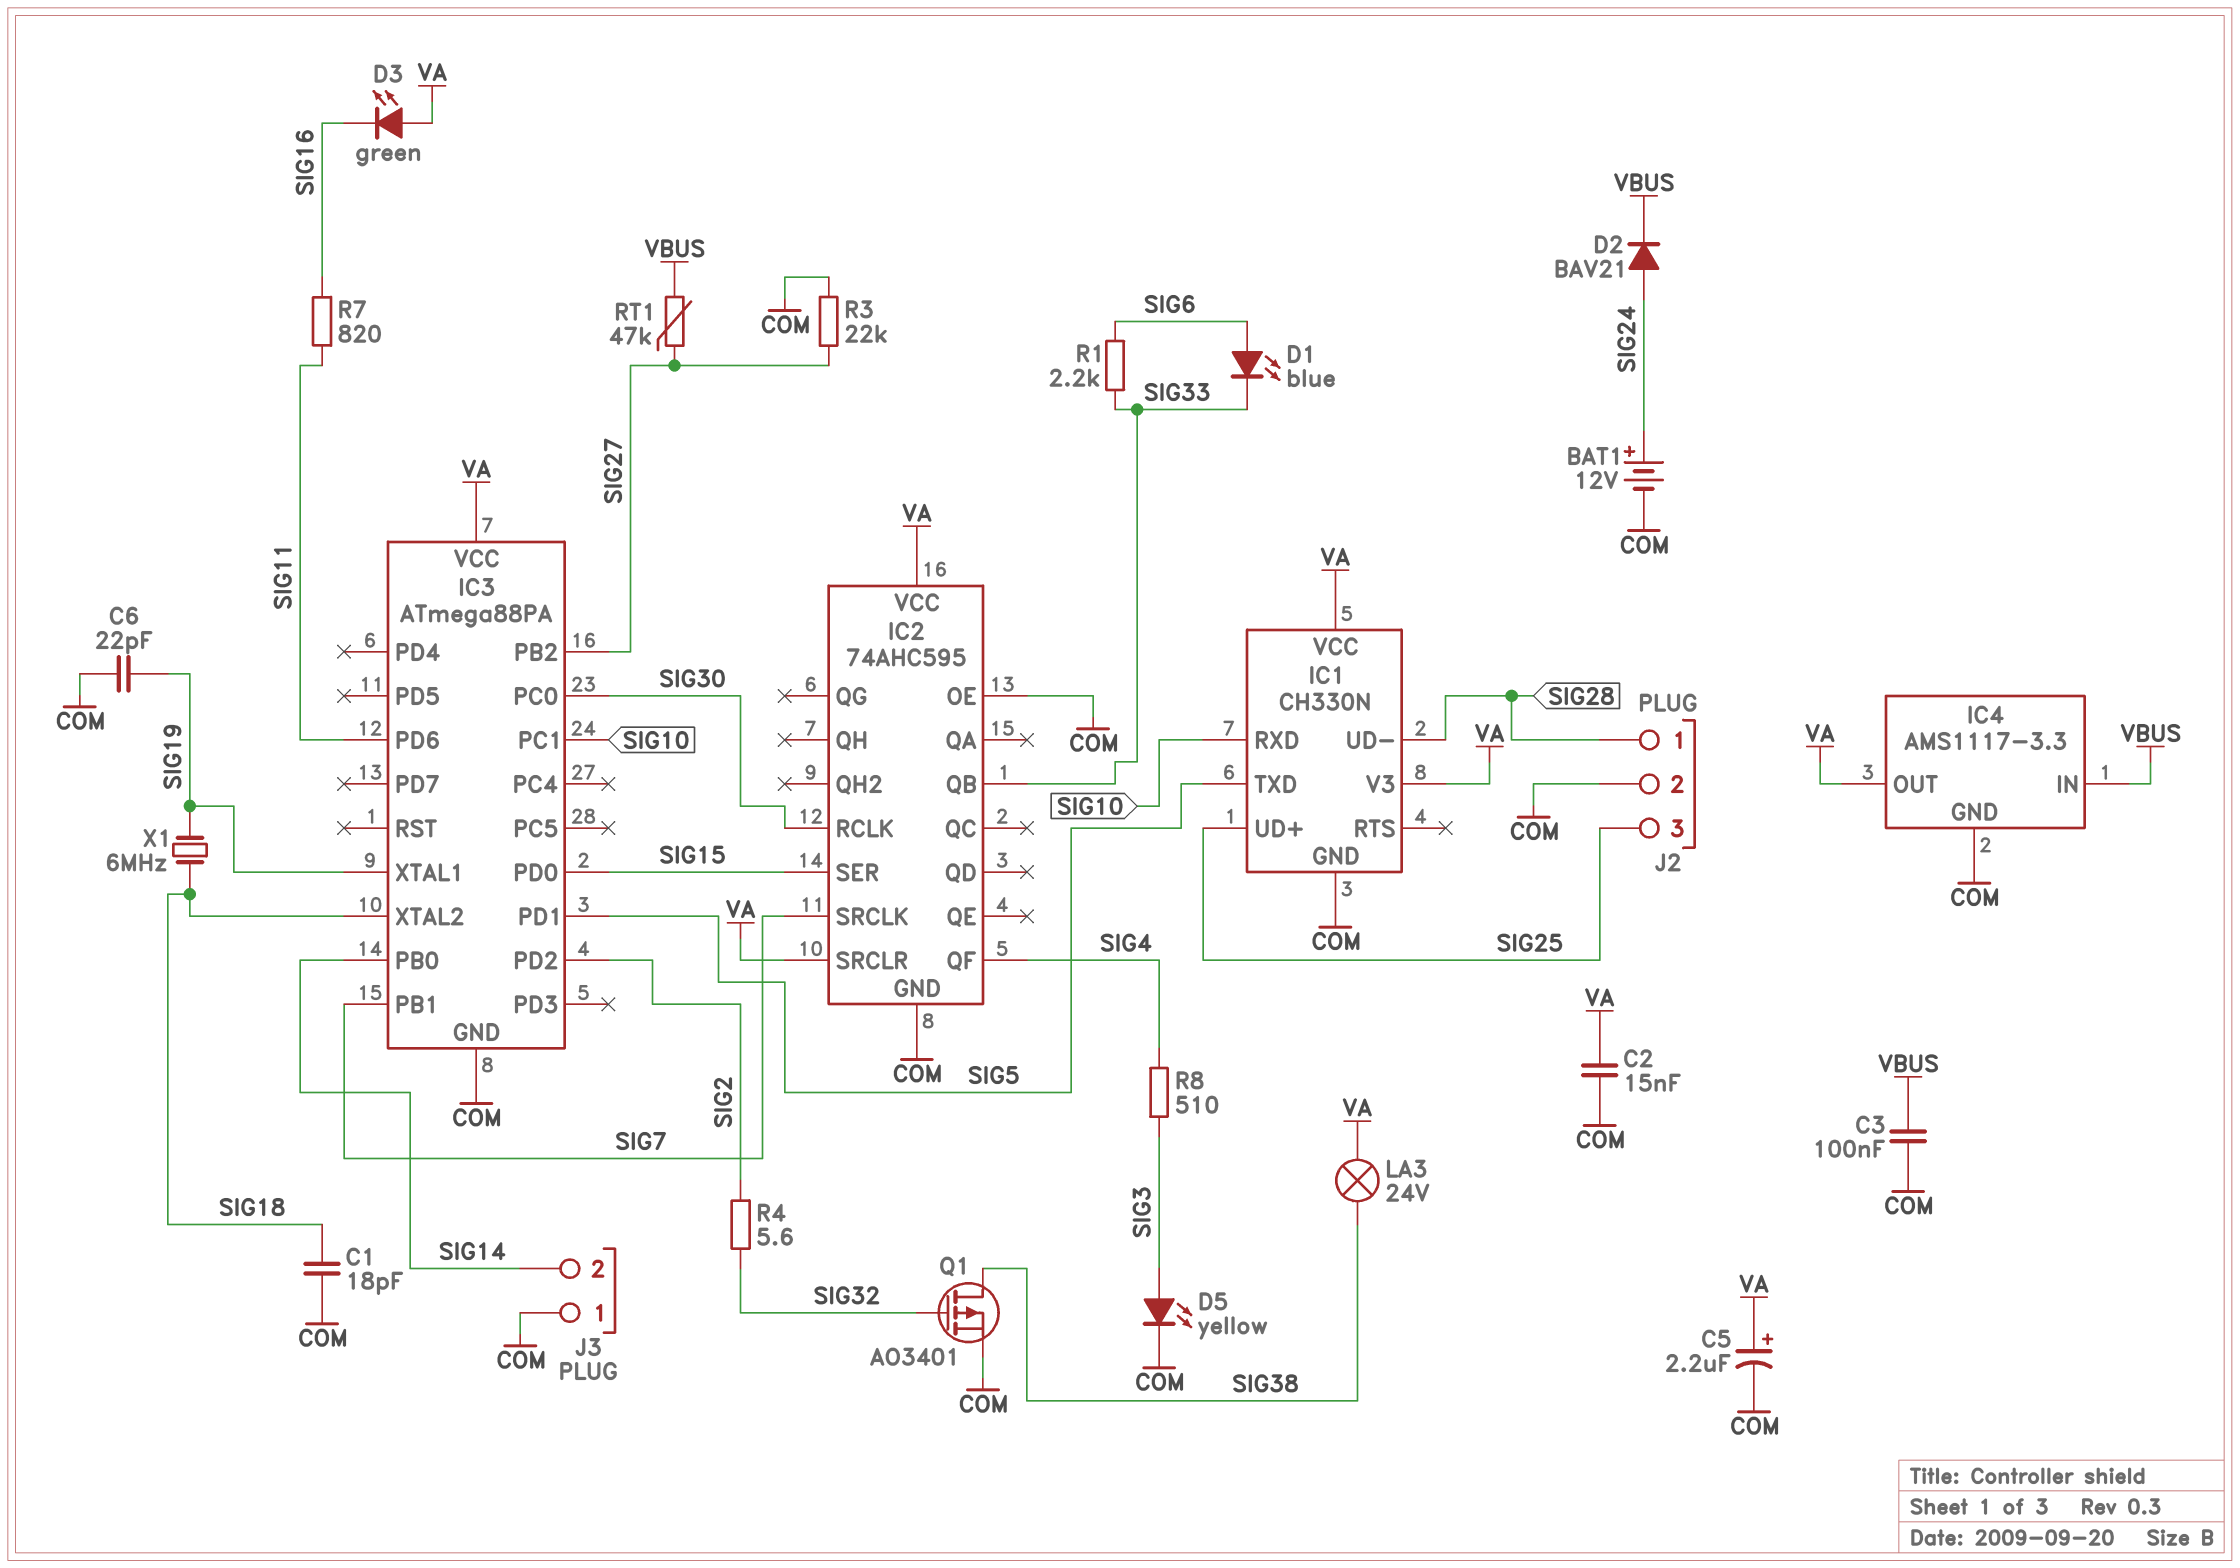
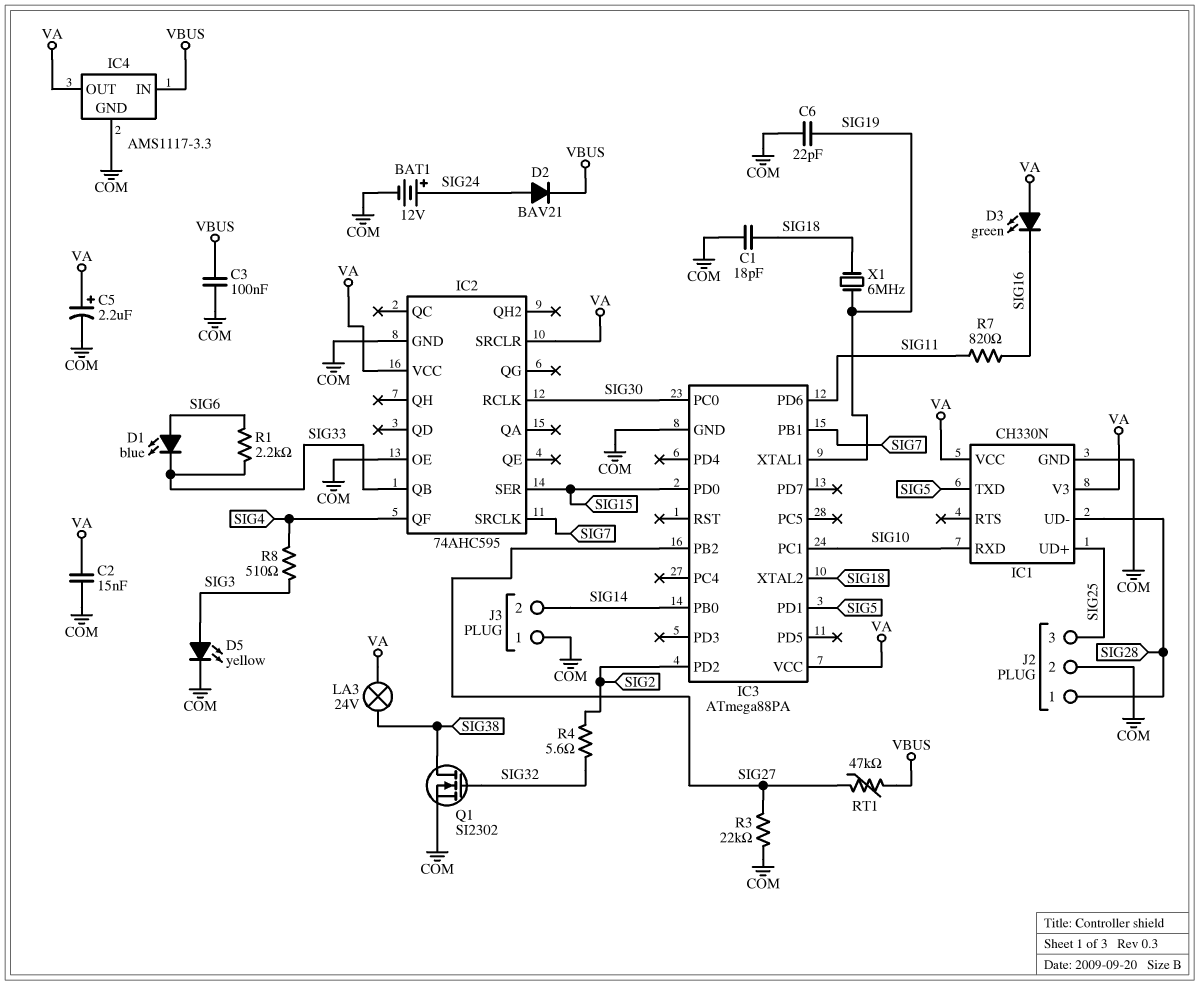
Q1: PMOS AO3401 (G SIG32, D SIG38, S COM) -> NMOS SI2302 (G SIG32, D SIG38, S COM)

